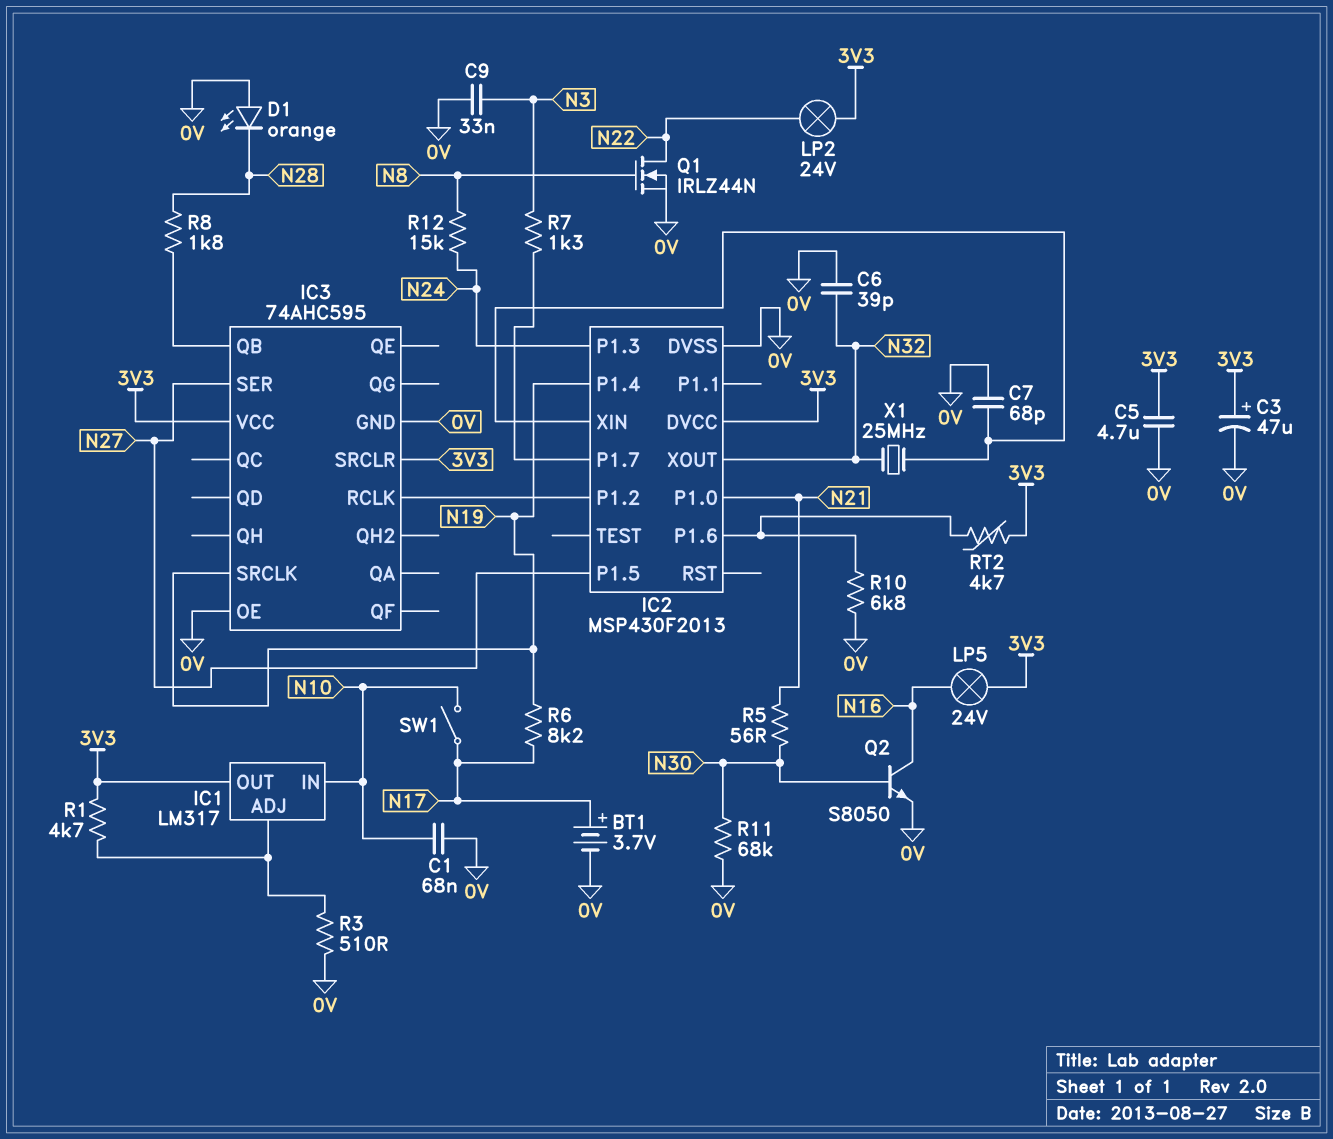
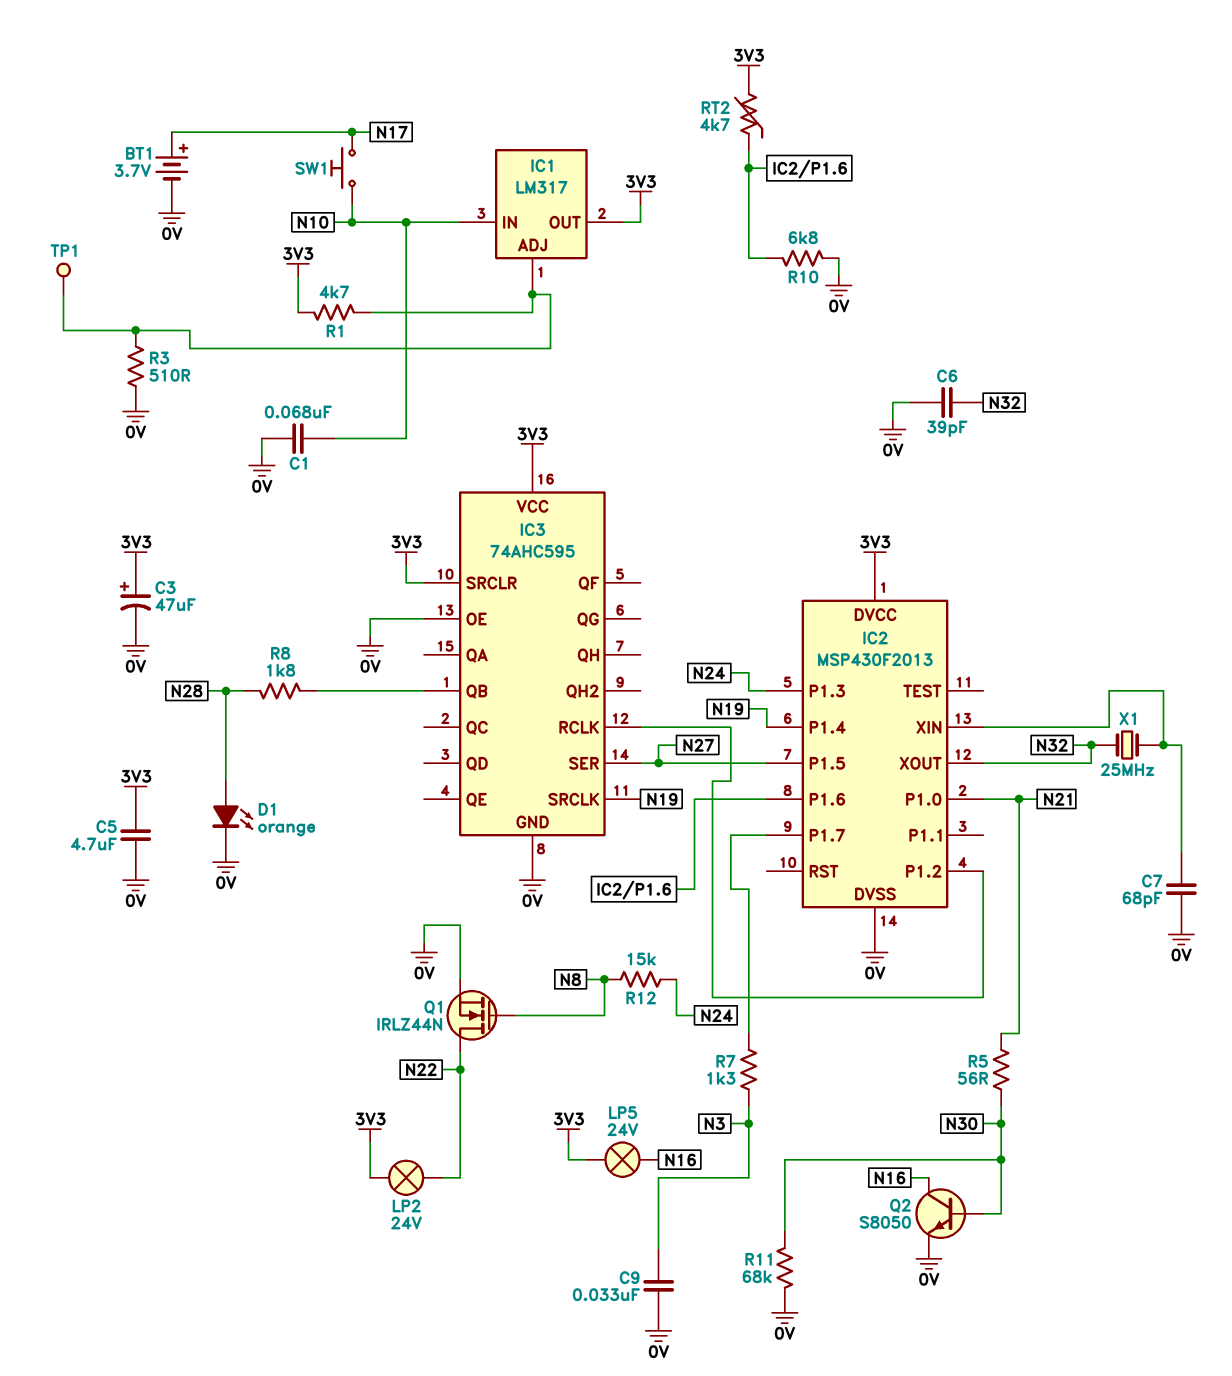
D1: LED orange (A 0V, K N28) -> LED orange (A N28, K 0V)
R6: 8.2k (N17, N19) -> none
SW1: switch (N10, N17) -> button (N10, N17)
TP1: none -> test point (IC1/ADJ)

